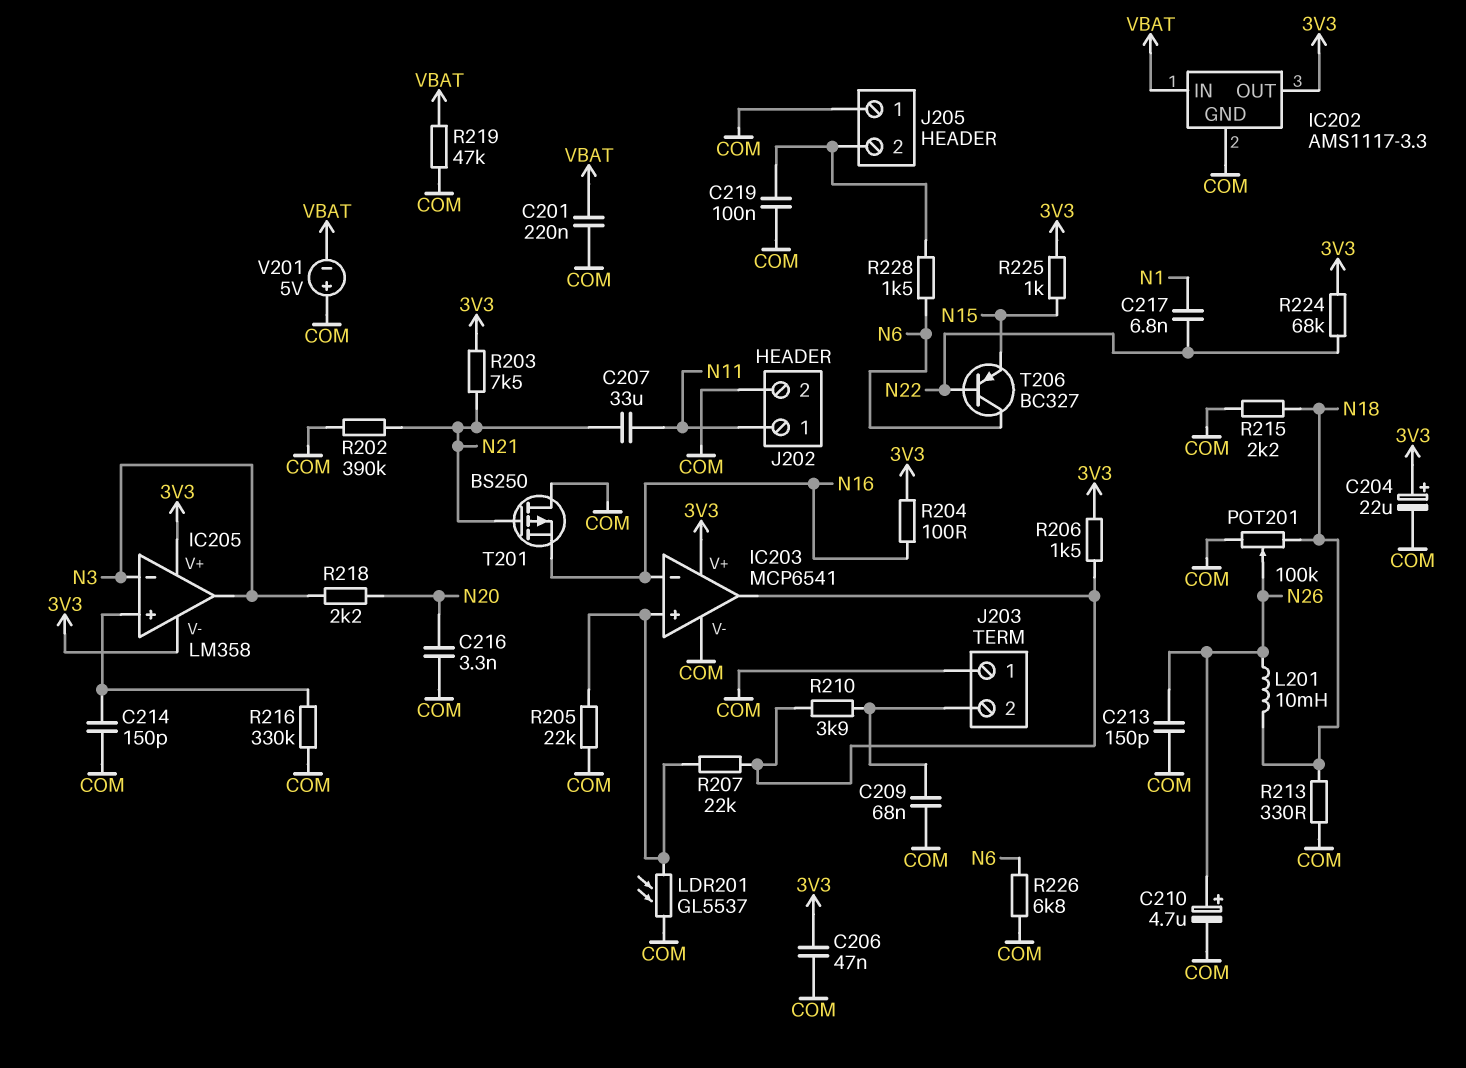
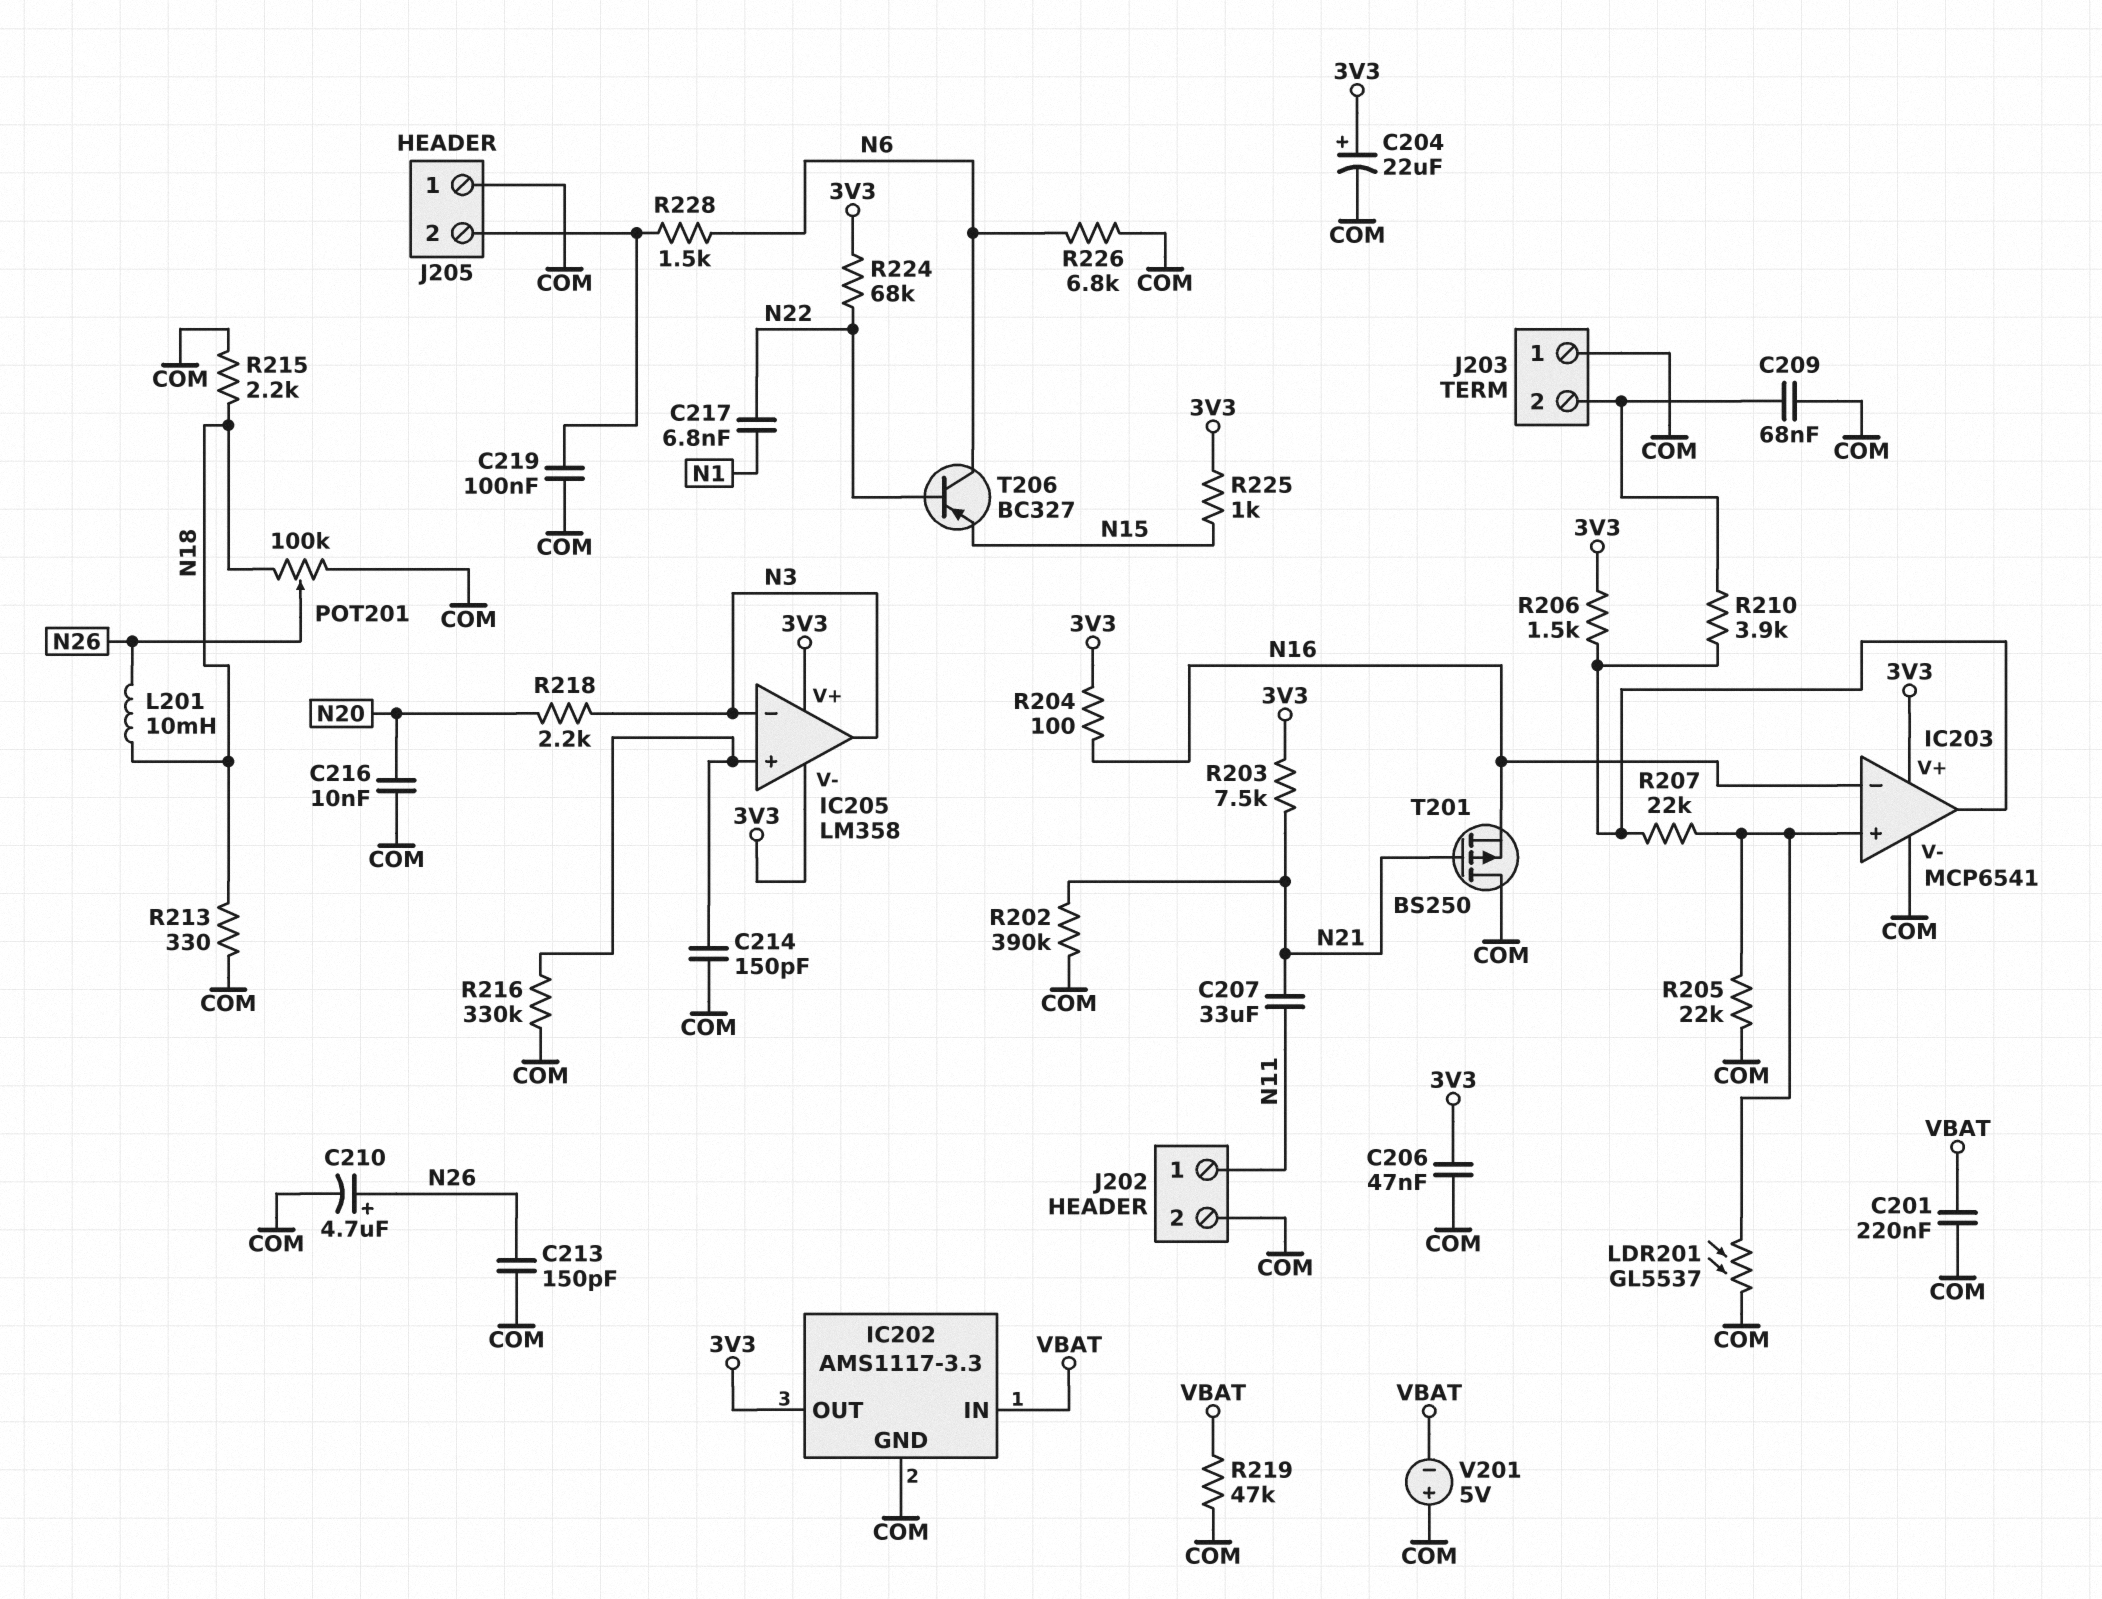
C216: 3.3nF (COM, N20) -> 10nF (COM, N20)

